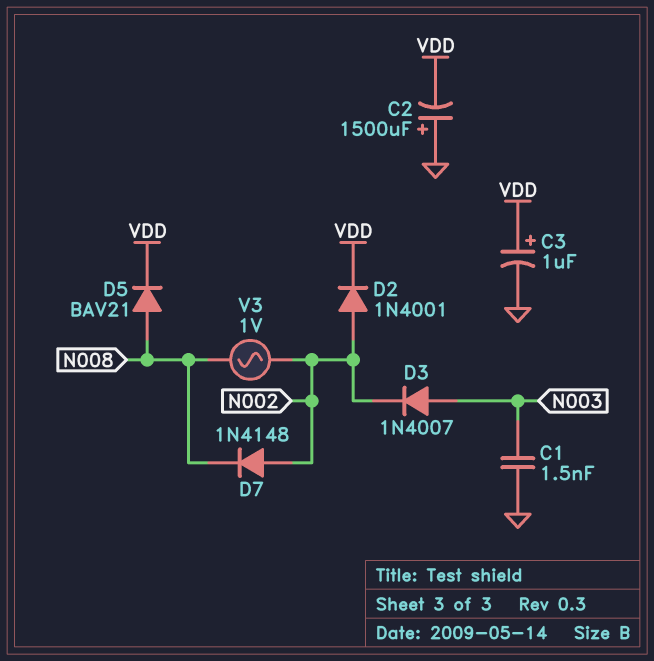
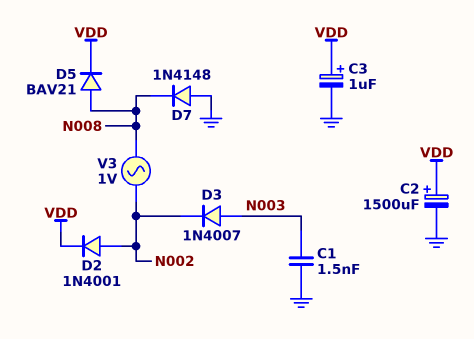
C2: 1500uF (plus GND, minus VDD) -> 1500uF (plus VDD, minus GND)
D7: diode 1N4148 (A N002, K N008) -> diode 1N4148 (A GND, K N008)

